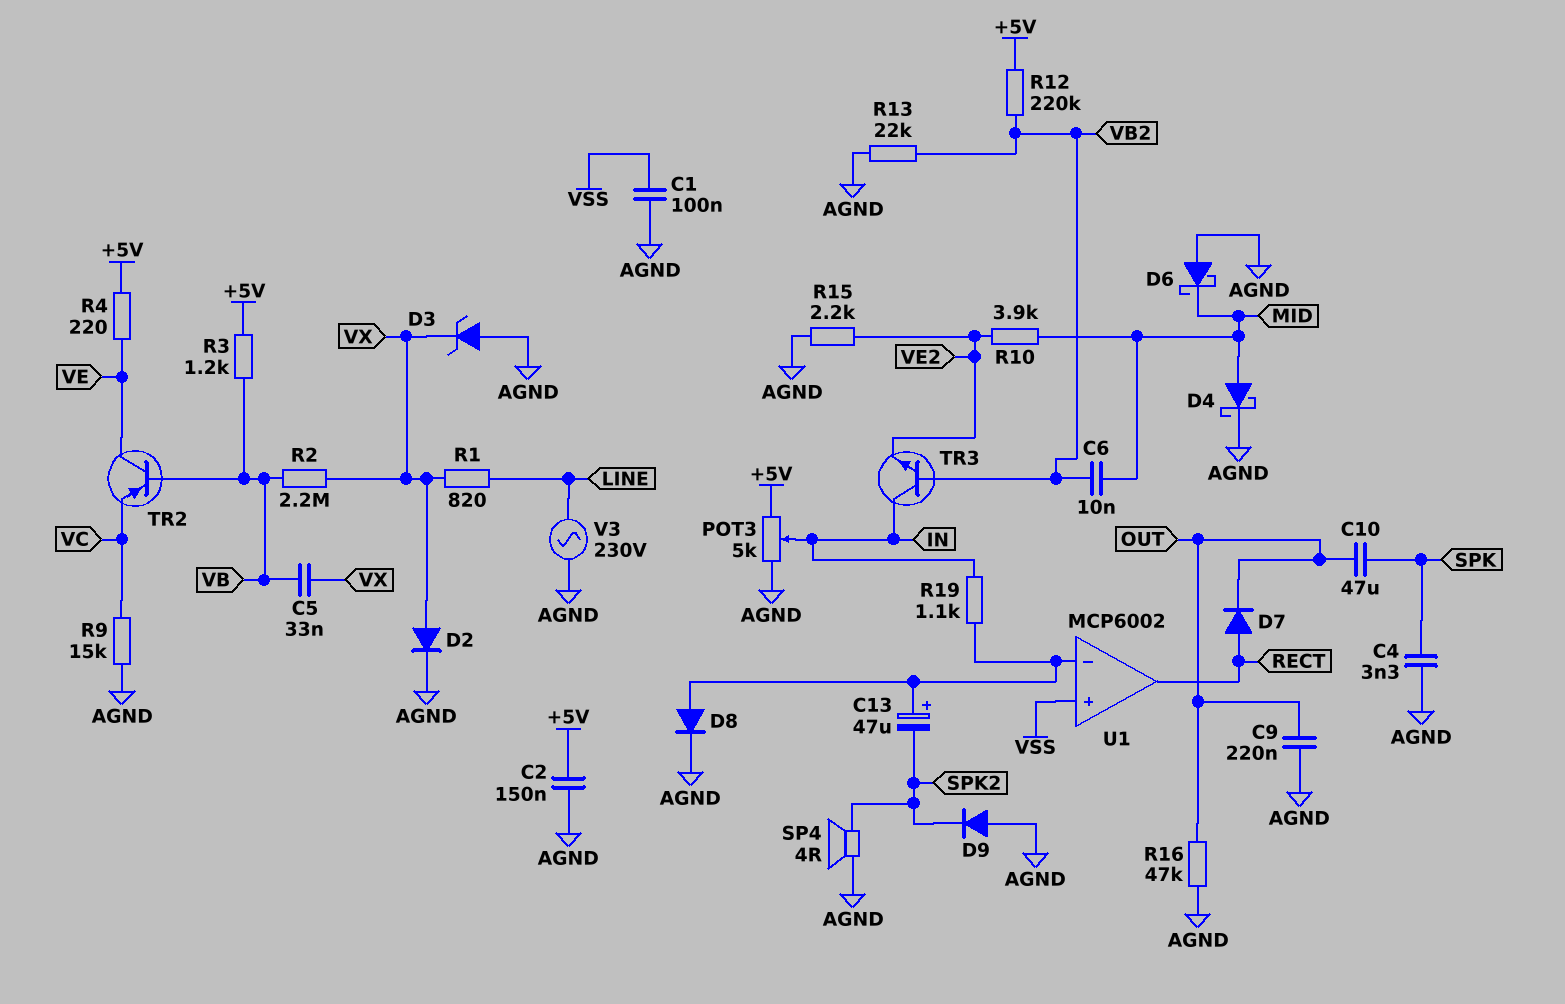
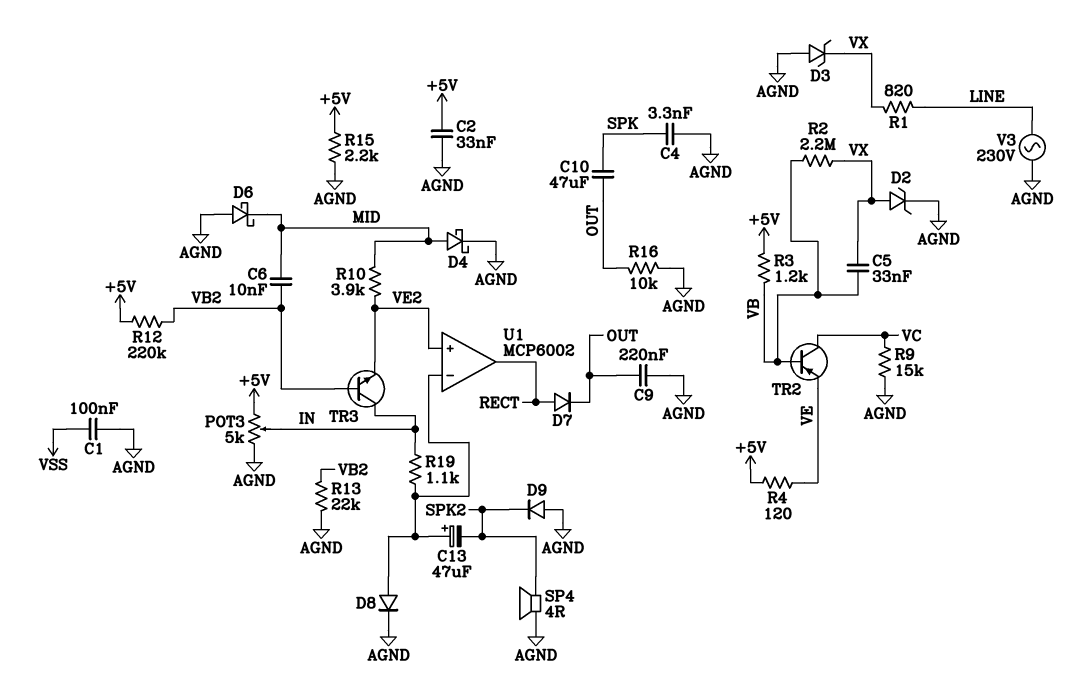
C2: 150nF (+5V, AGND) -> 33nF (+5V, AGND)
D2: diode (A VX, K AGND) -> zener (A VX, K AGND)
R4: 220 (+5V, VE) -> 120 (+5V, VE)
R15: 2.2k (AGND, VE2) -> 2.2k (+5V, AGND)
R16: 47k (AGND, OUT) -> 10k (AGND, OUT)
TR2: PNP (B VB, C VE, E VC) -> PNP (B VB, C VC, E VE)
U1 pin in+: VSS -> VE2

